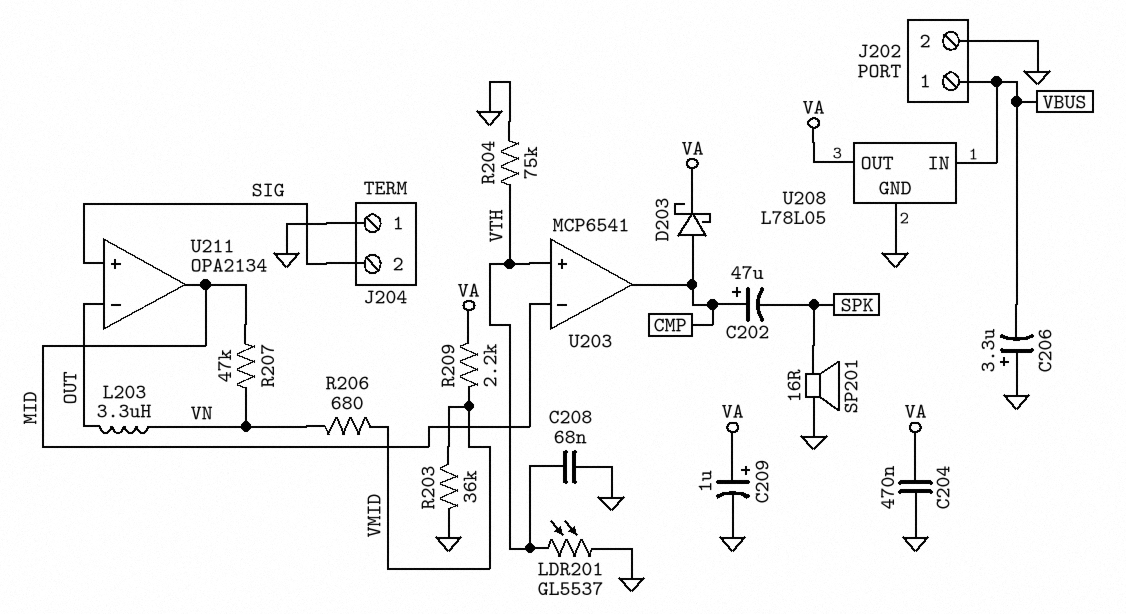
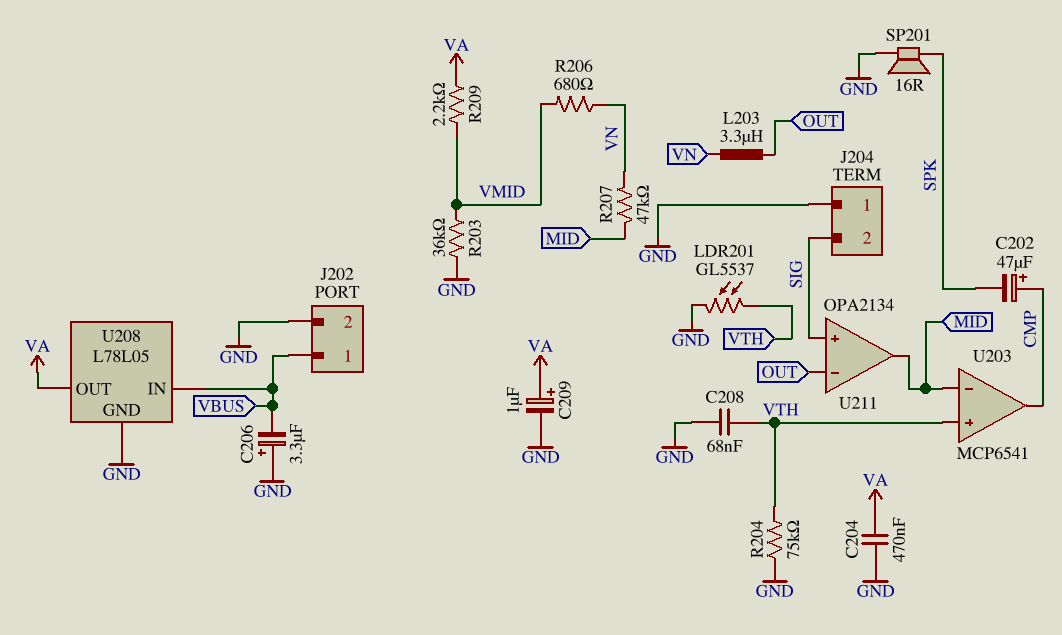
D203: schottky (A CMP, K VA) -> none

